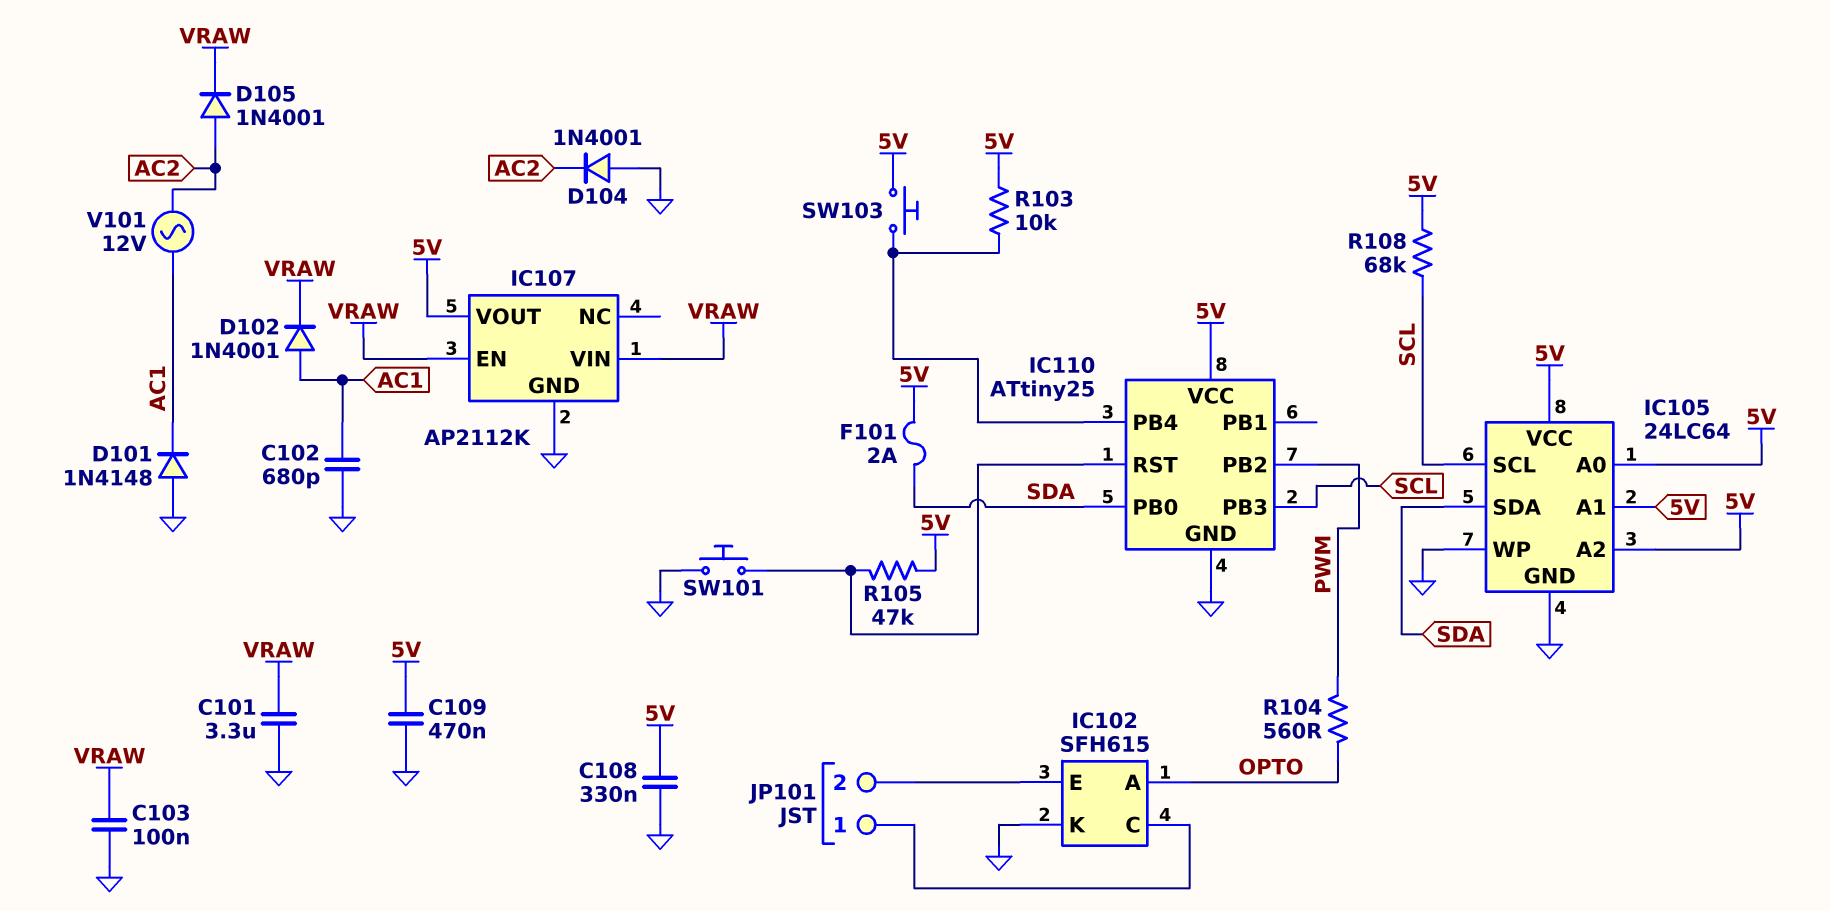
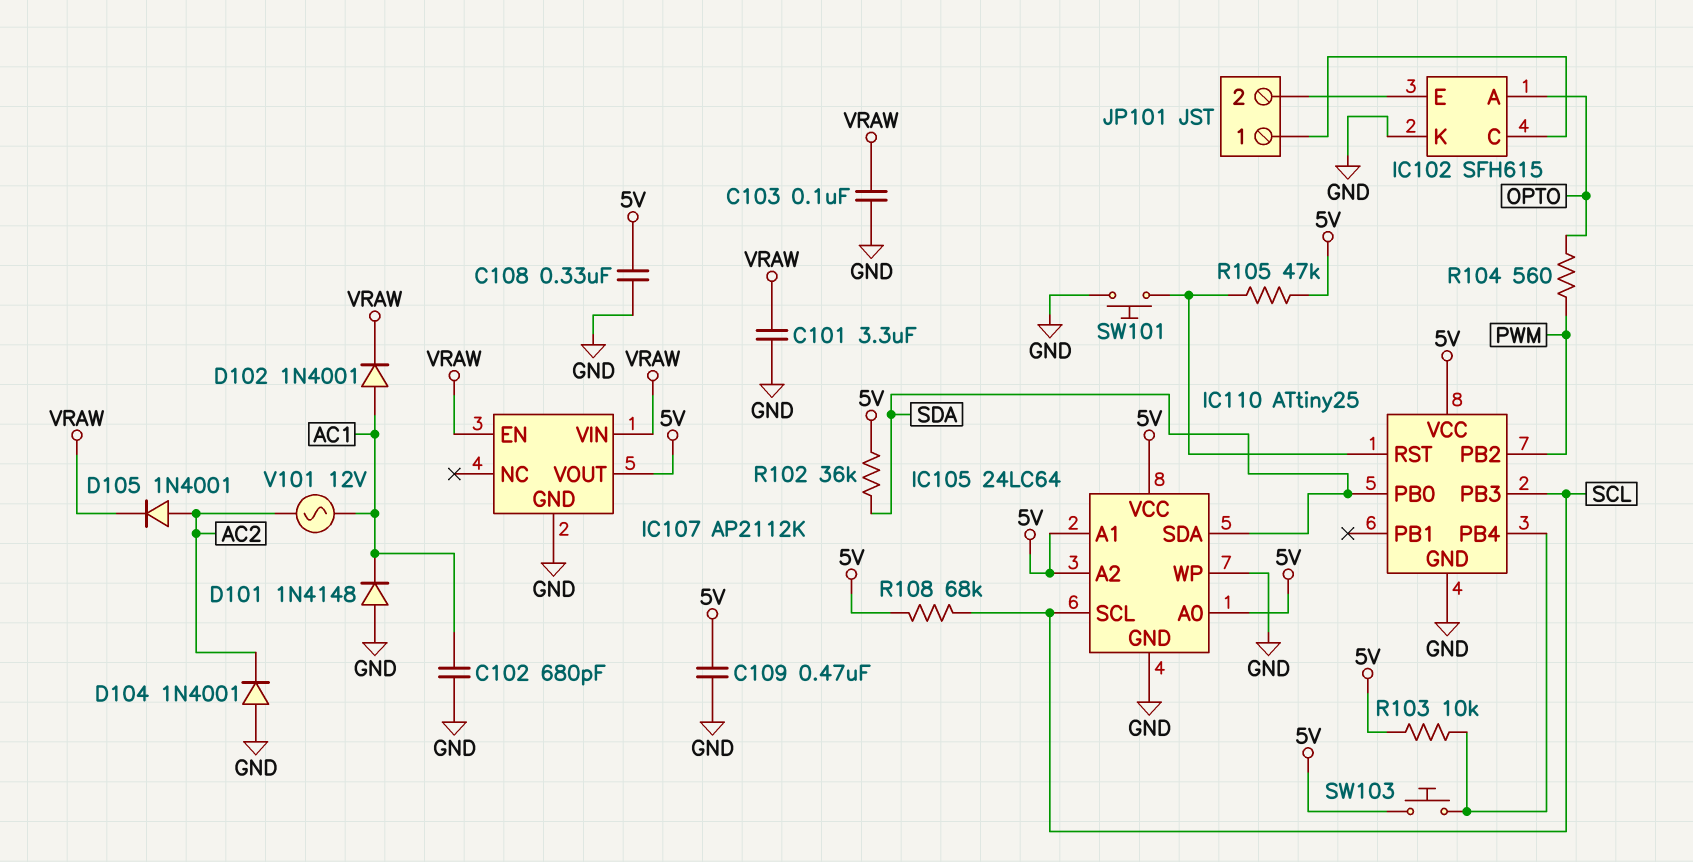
F101: 2A (5V, SDA) -> none
R102: none -> 36k (5V, SDA)

